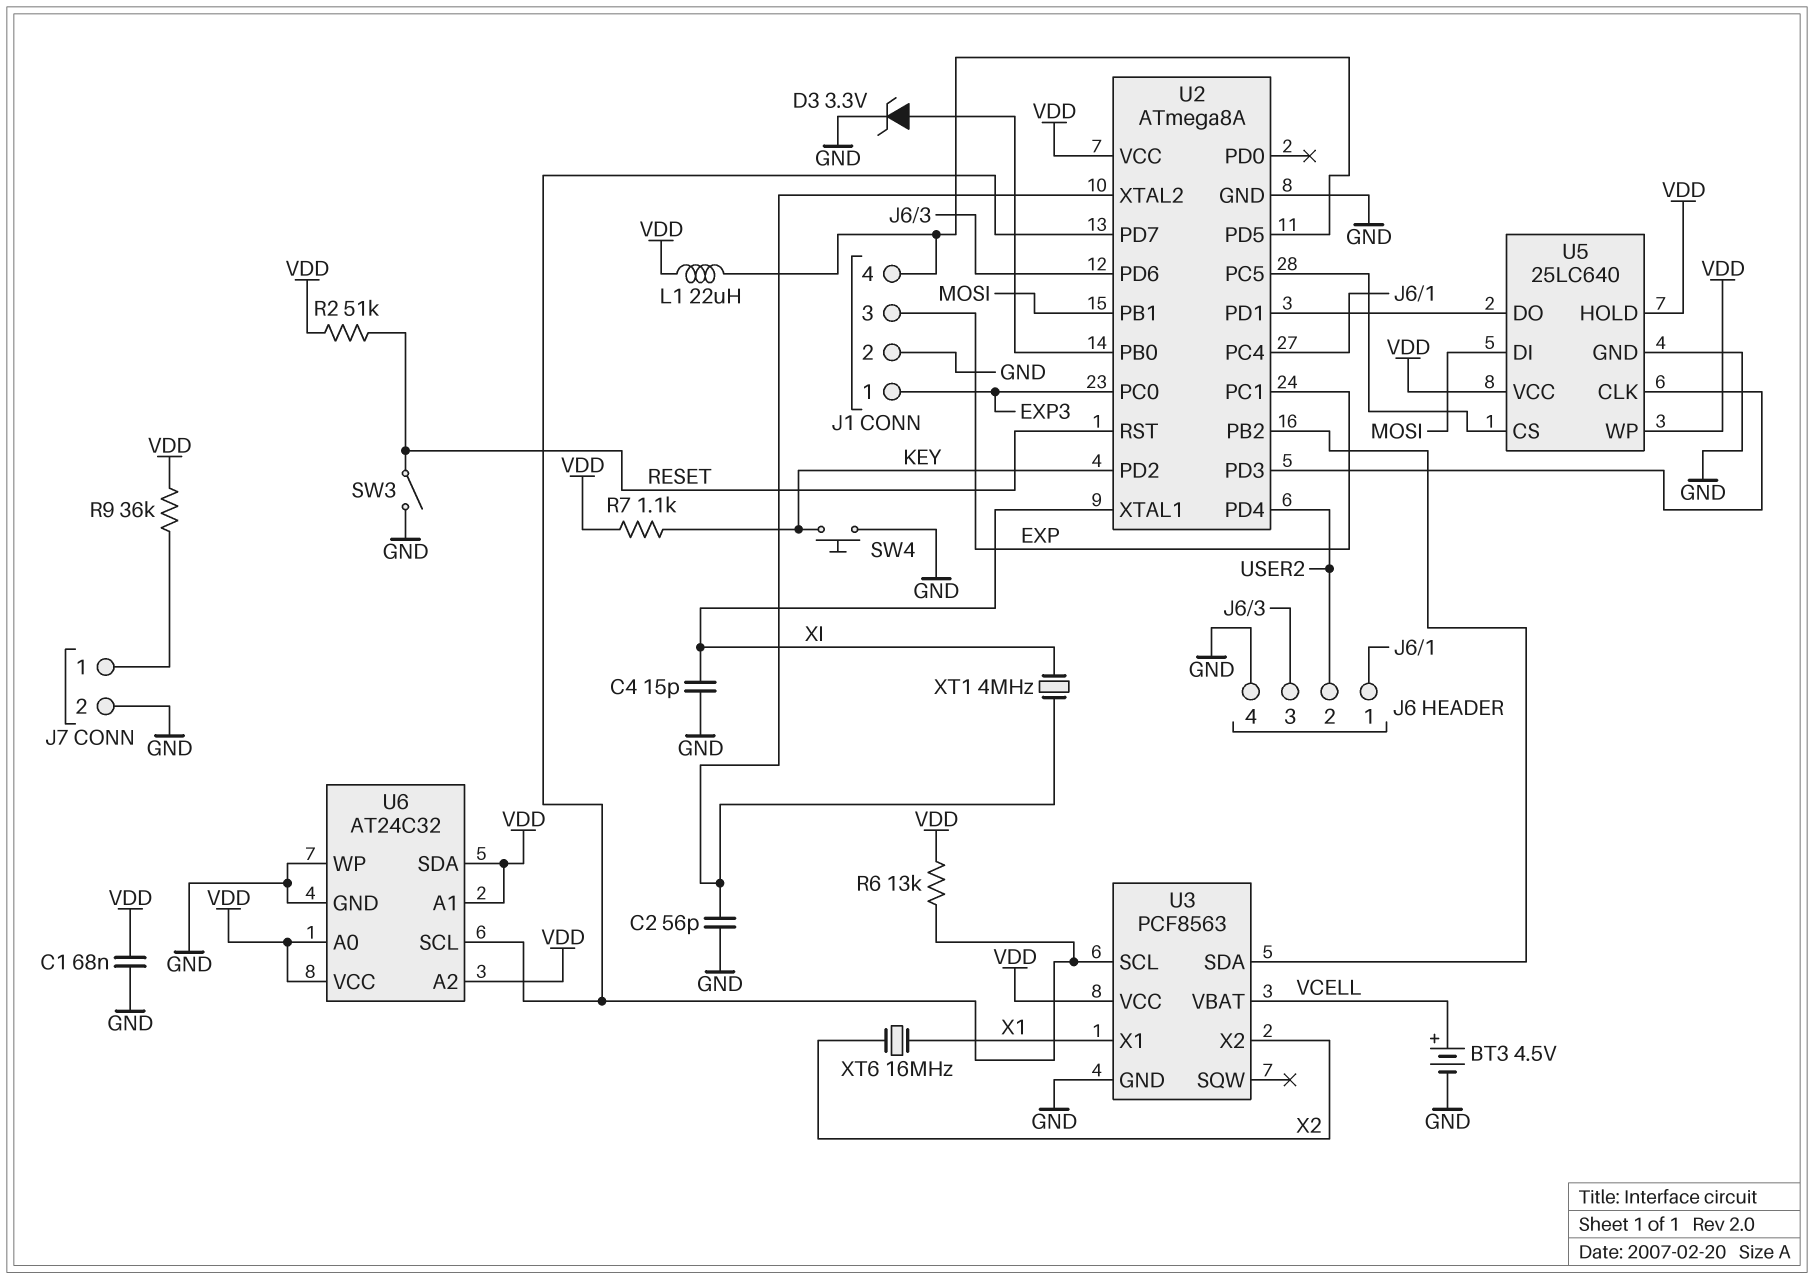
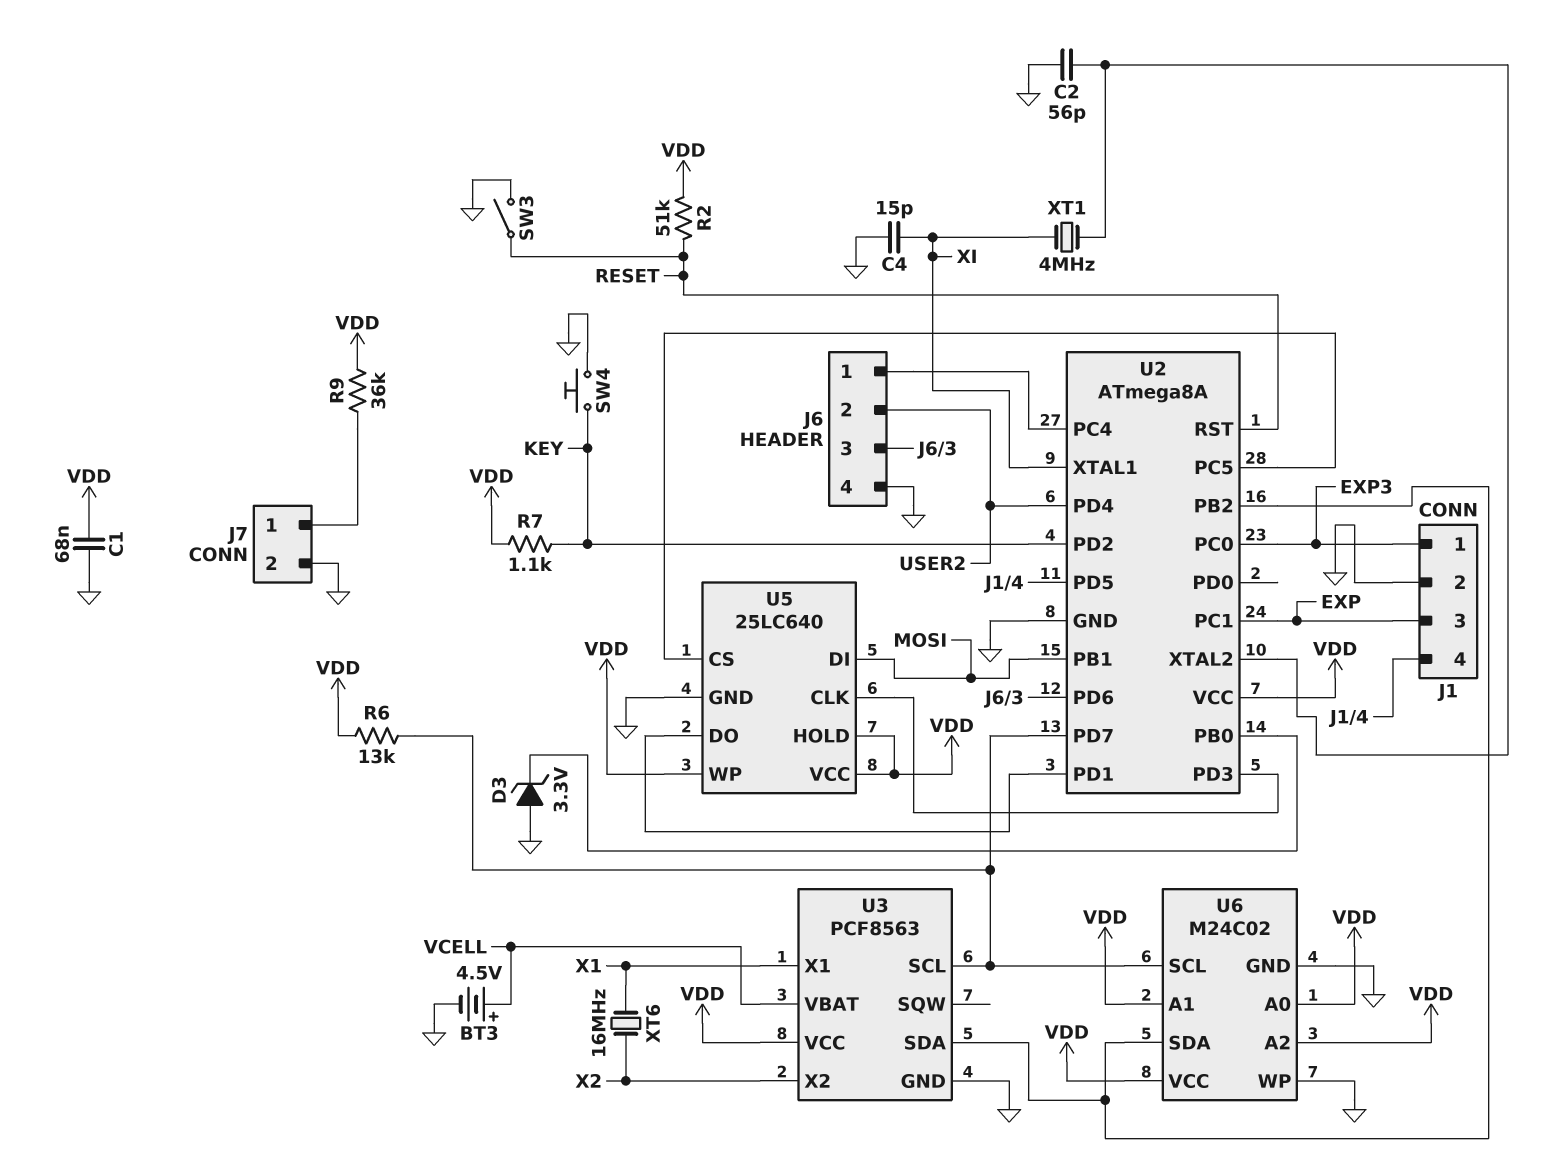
D3: zener 3.3V (A U2/PB0, K GND) -> zener 3.3V (A GND, K U2/PB0)
L1: 22uH (J1/4, VDD) -> none
U6: AT24C32 -> M24C02
U6 pin SDA: VDD -> U2/PB2

